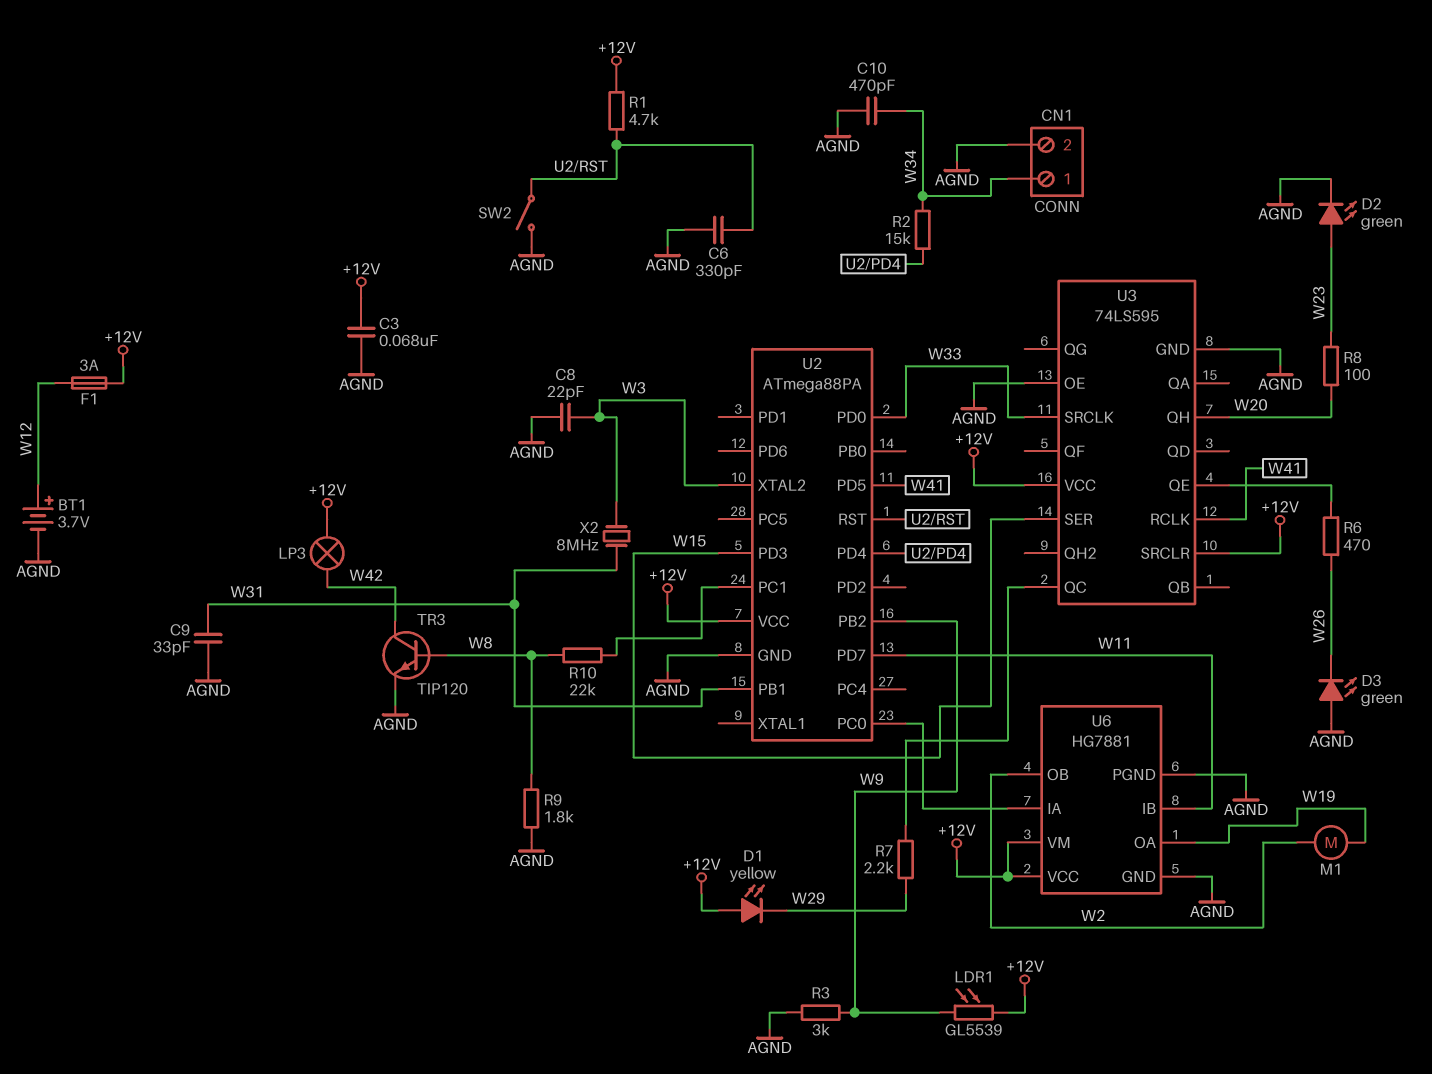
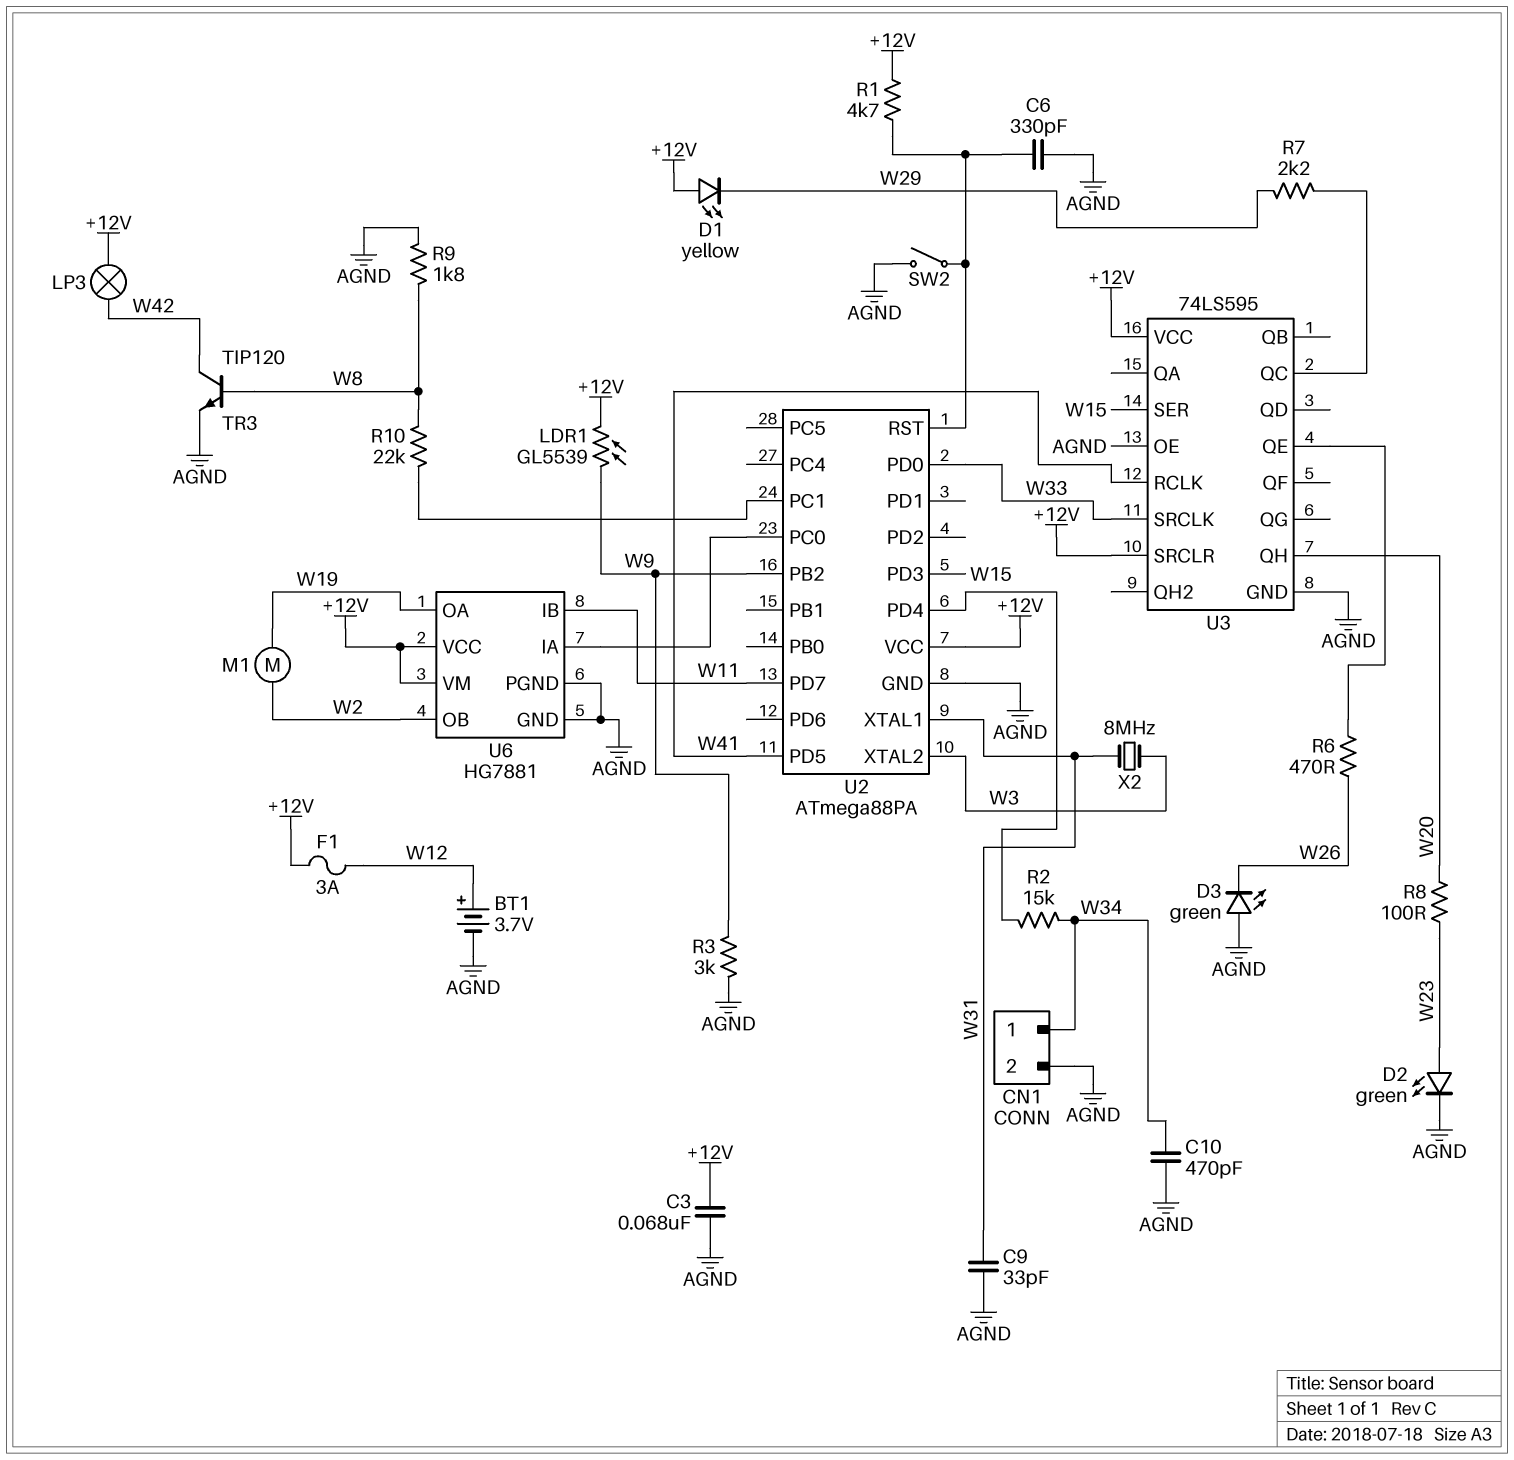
C8: 22pF (AGND, W3) -> none
U2 pin PB1: W31 -> none
U2 pin XTAL1: none -> W31

